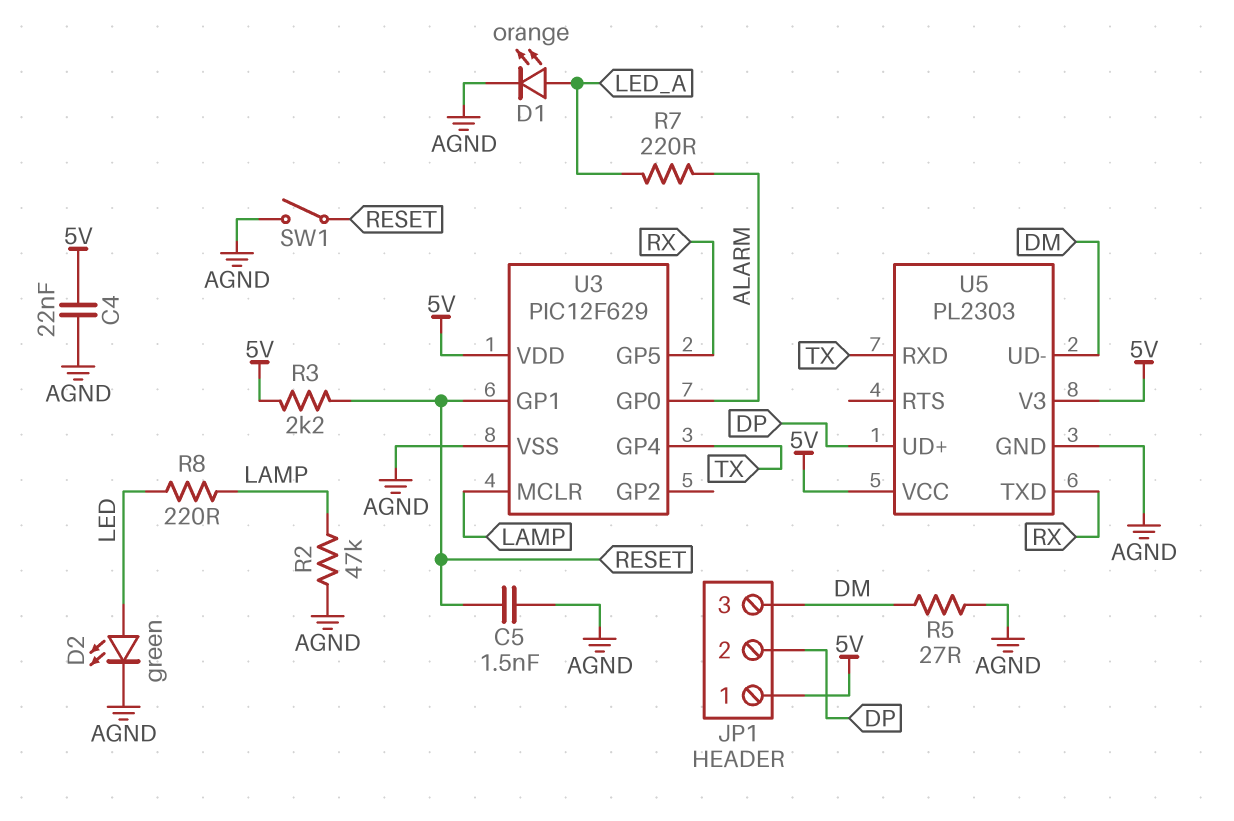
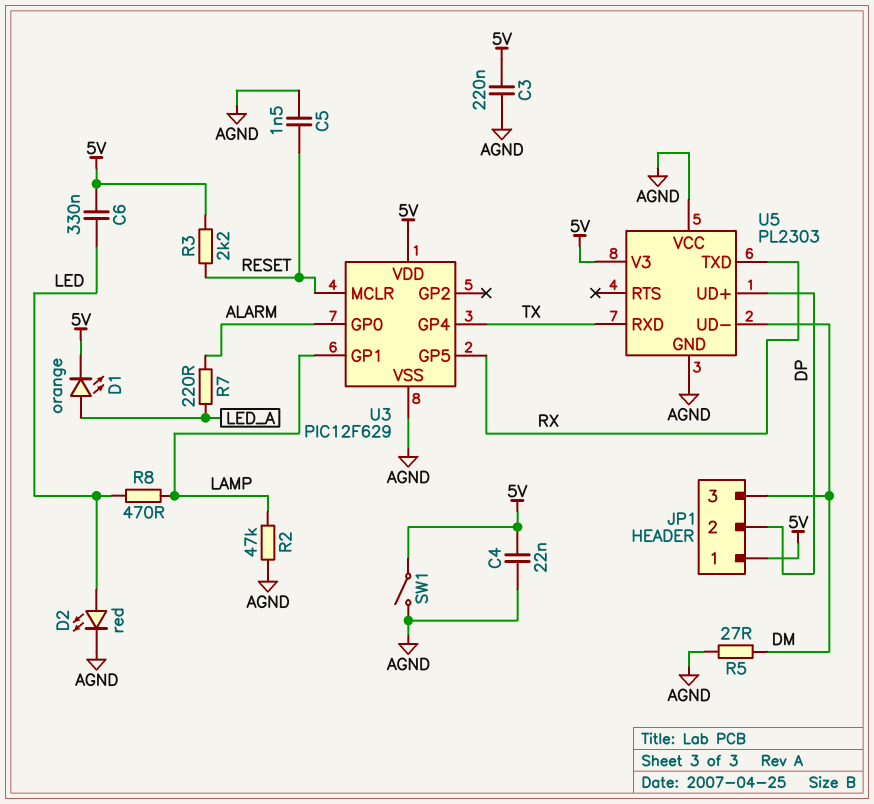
C3: none -> 220nF (5V, AGND)
C6: none -> 330nF (5V, LED)
D1: LED orange (A LED_A, K AGND) -> LED orange (A LED_A, K 5V)
D2: LED green (A LED, K AGND) -> LED red (A LED, K AGND)
R8: 220 (LAMP, LED) -> 470 (LAMP, LED)
SW1: switch (AGND, RESET) -> switch (5V, AGND)
U3 pin GP1: RESET -> LAMP
U3 pin MCLR: LAMP -> RESET
U5 pin VCC: 5V -> AGND

